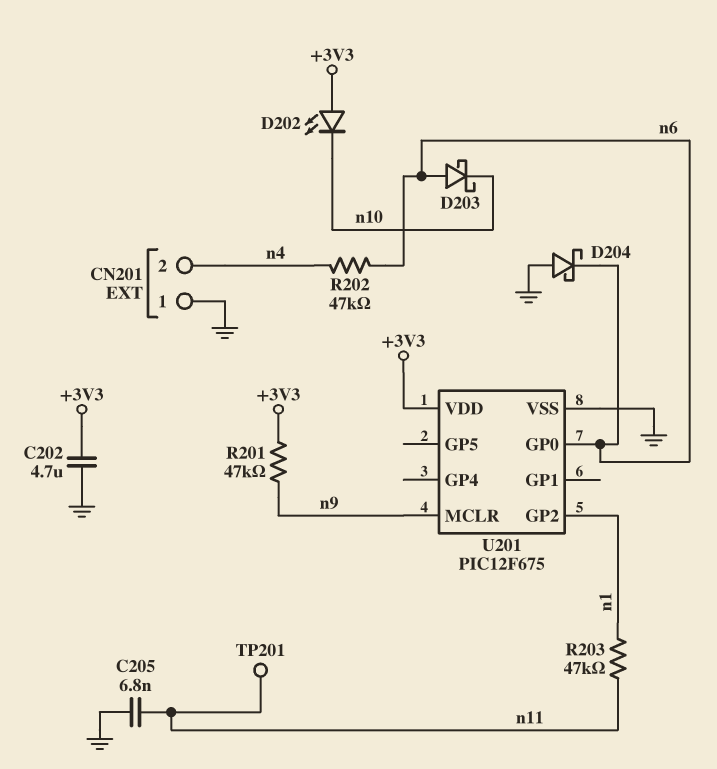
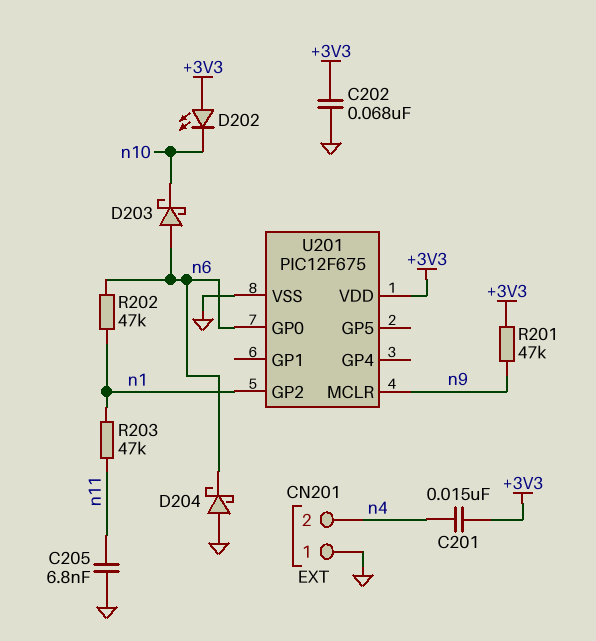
C201: none -> 15nF (+3V3, n4)
C202: 4.7uF (+3V3, GND) -> 68nF (+3V3, GND)
R202: 47k (n4, n6) -> 47k (n1, n6)
TP201: test point (n11) -> none

